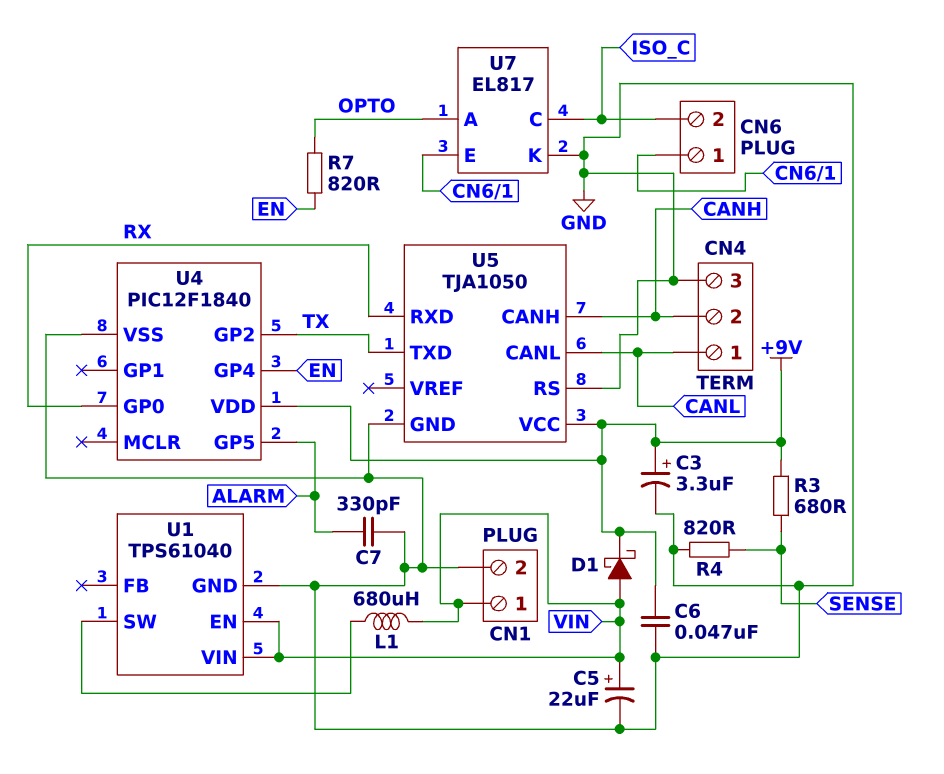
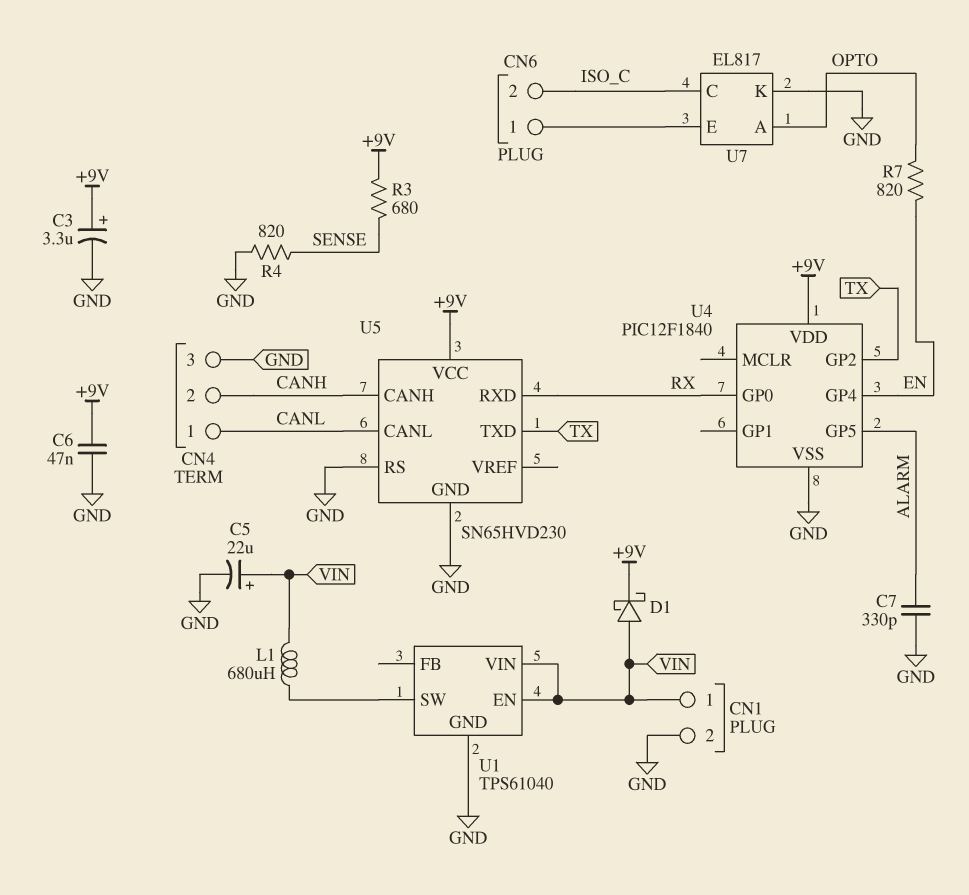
U5: TJA1050 -> SN65HVD230

